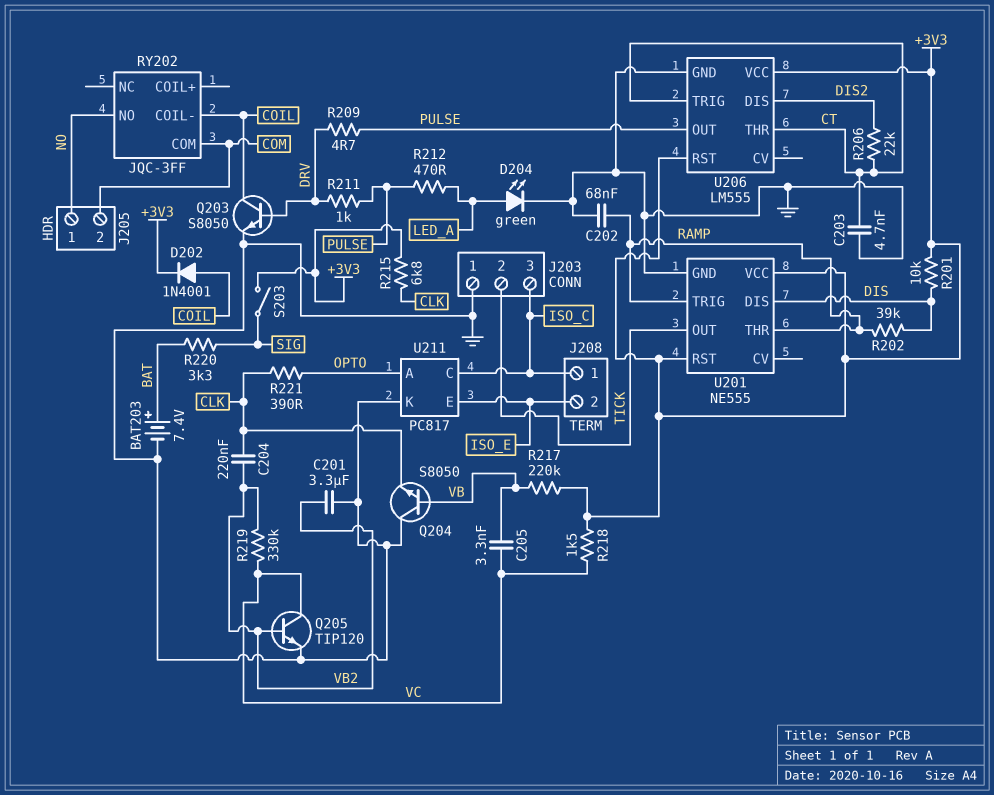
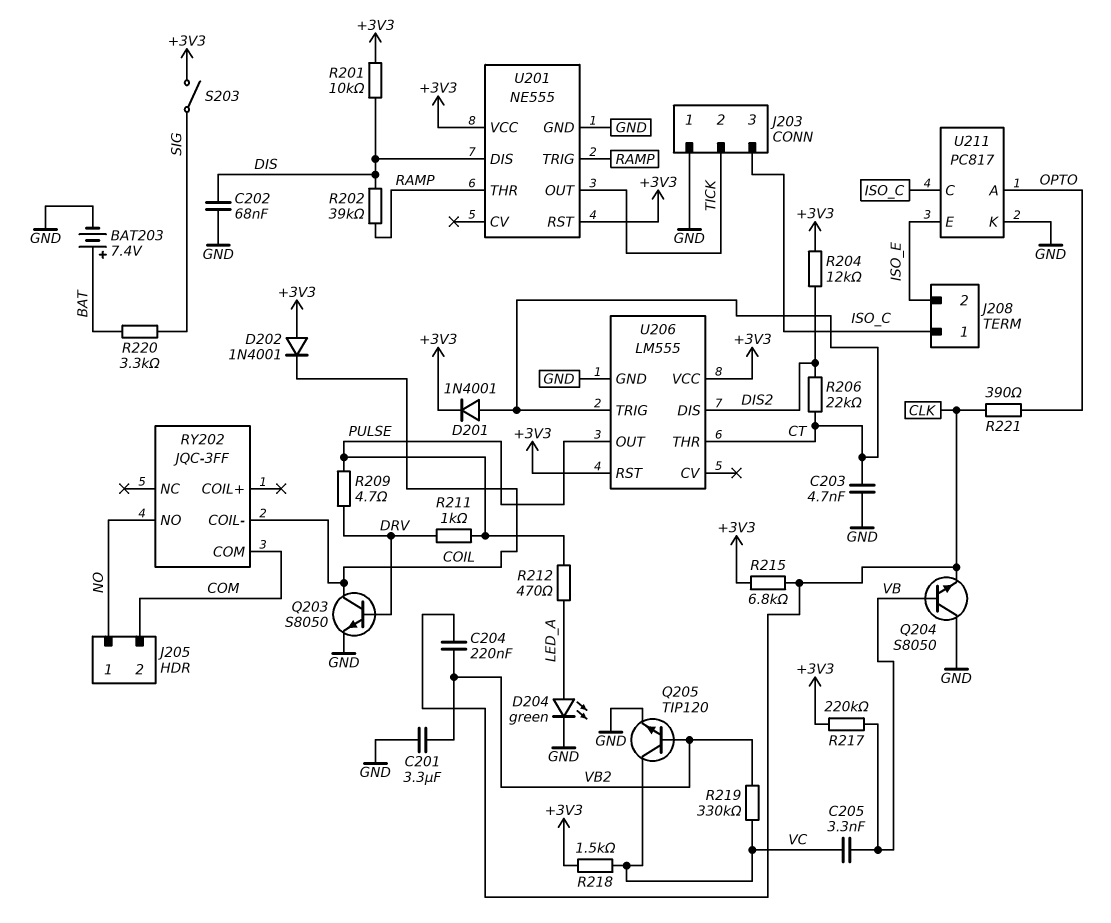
C202: 68nF (GND, RAMP) -> 68nF (DIS, GND)
D201: none -> diode 1N4001 (A CT, K +3V3)
D202: diode 1N4001 (A COIL, K +3V3) -> diode 1N4001 (A +3V3, K COIL)
R204: none -> 12k (+3V3, DIS2)

